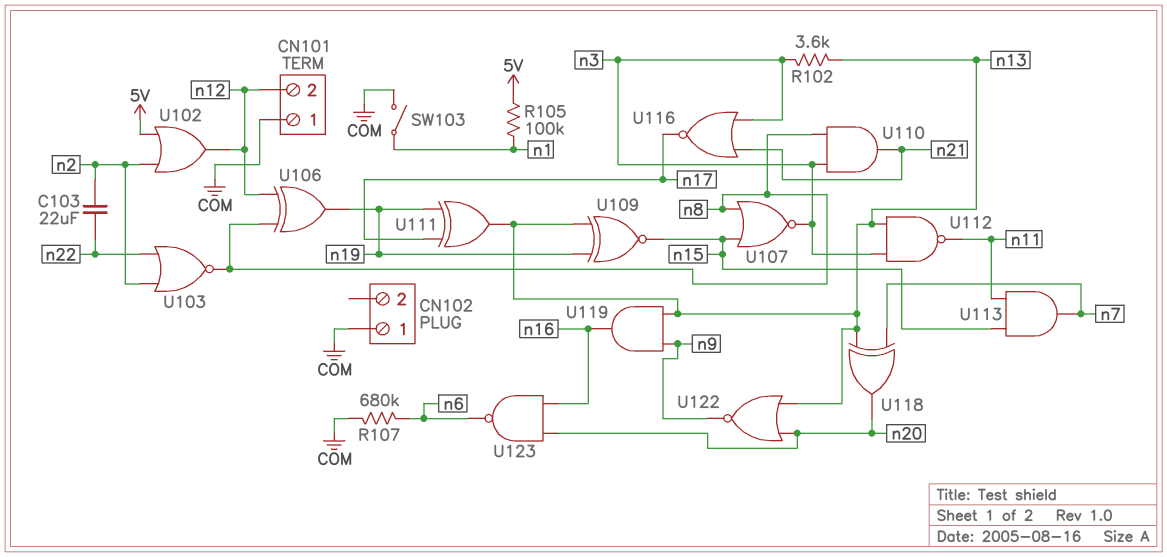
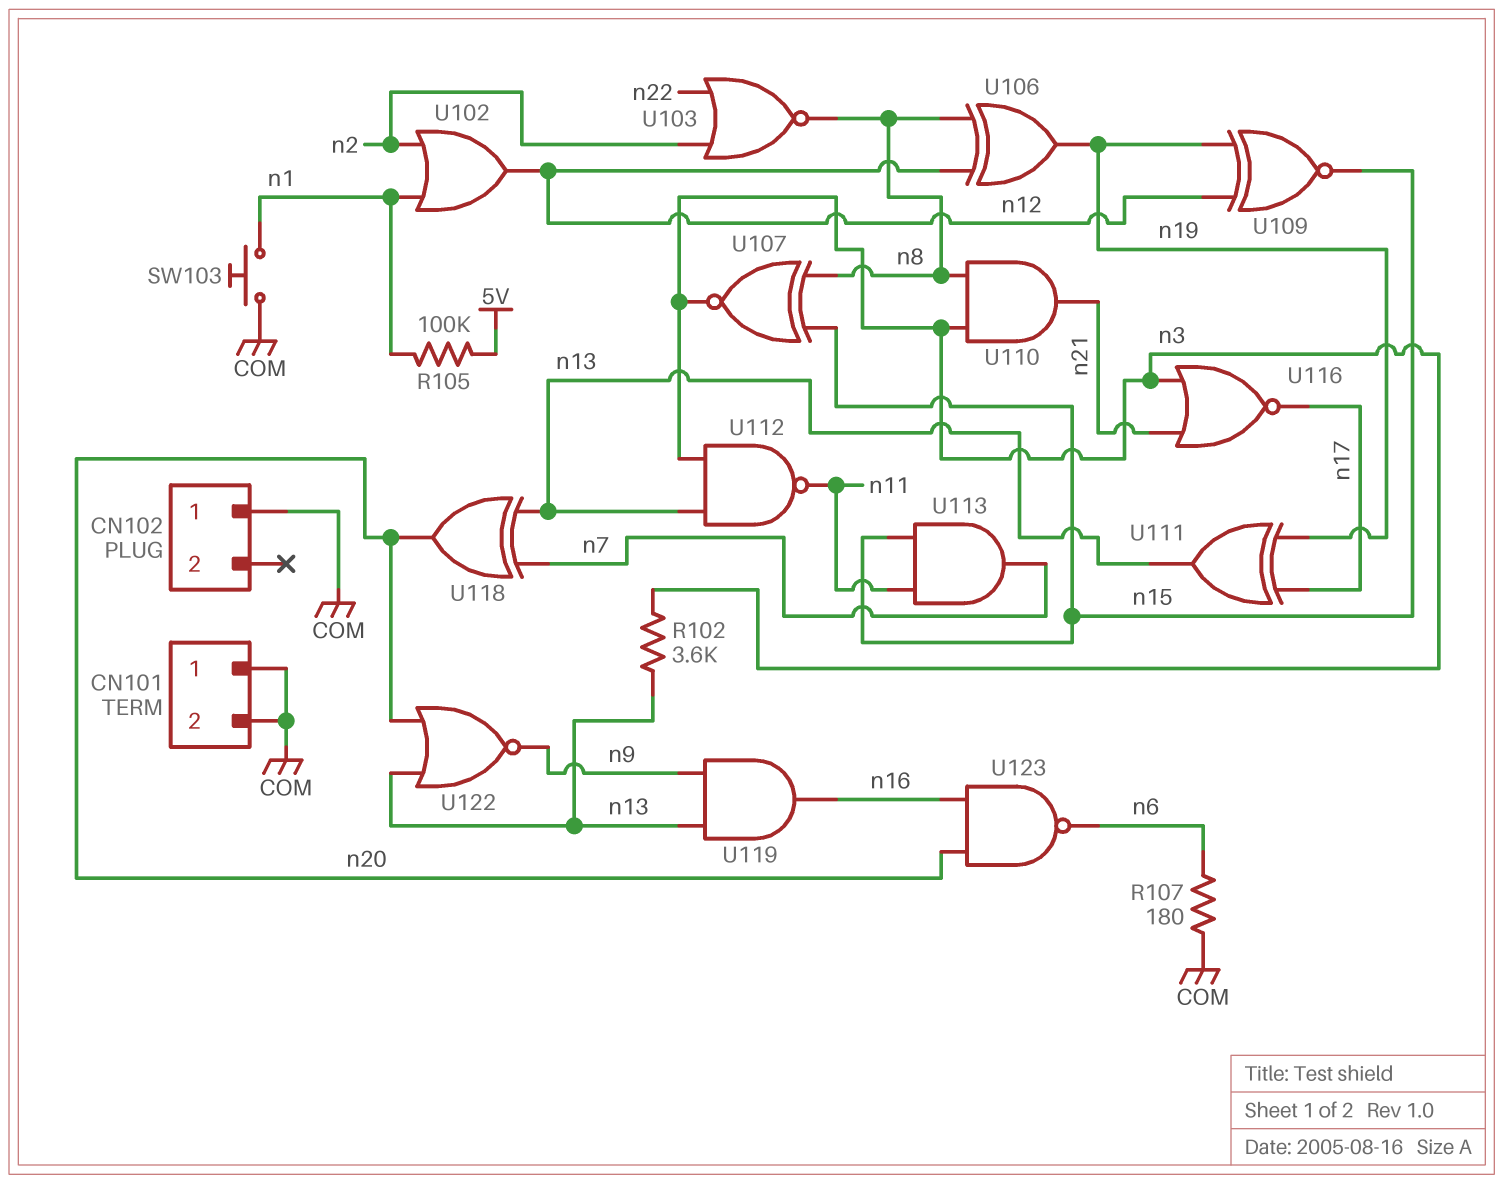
C103: 22uF (n2, n22) -> none
CN101 pin 2: n12 -> COM
R107: 680k (COM, n6) -> 180 (COM, n6)
SW103: switch (COM, n1) -> button (COM, n1)
U102: OR (in 5V, in n2, out n12) -> OR (in n1, in n2, out n12)
U107: NOR (in n8, in n15, out n3) -> XNOR (in n8, in n15, out n3)
U109: XNOR (in n13, in n19, out n15) -> XNOR (in n12, in n19, out n15)

